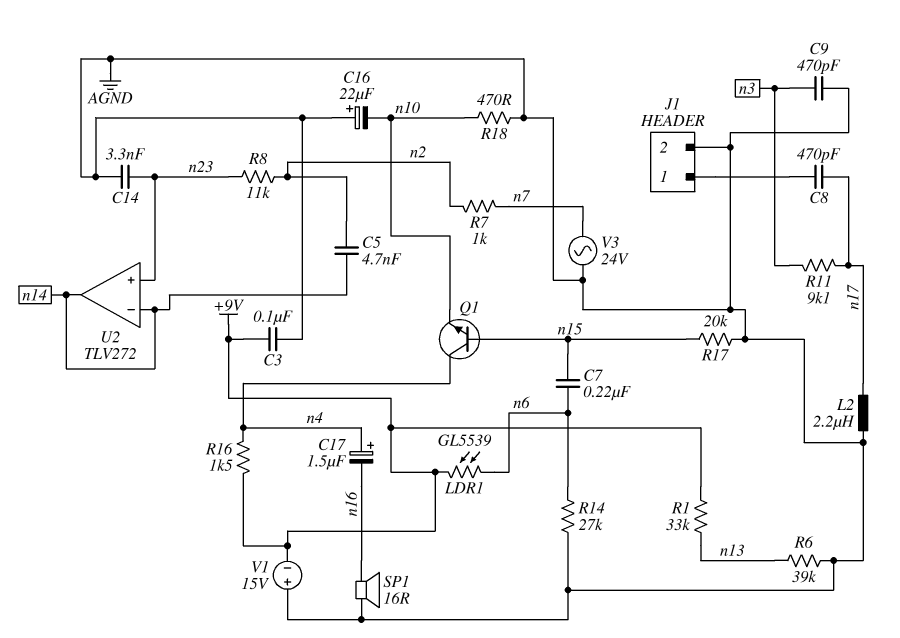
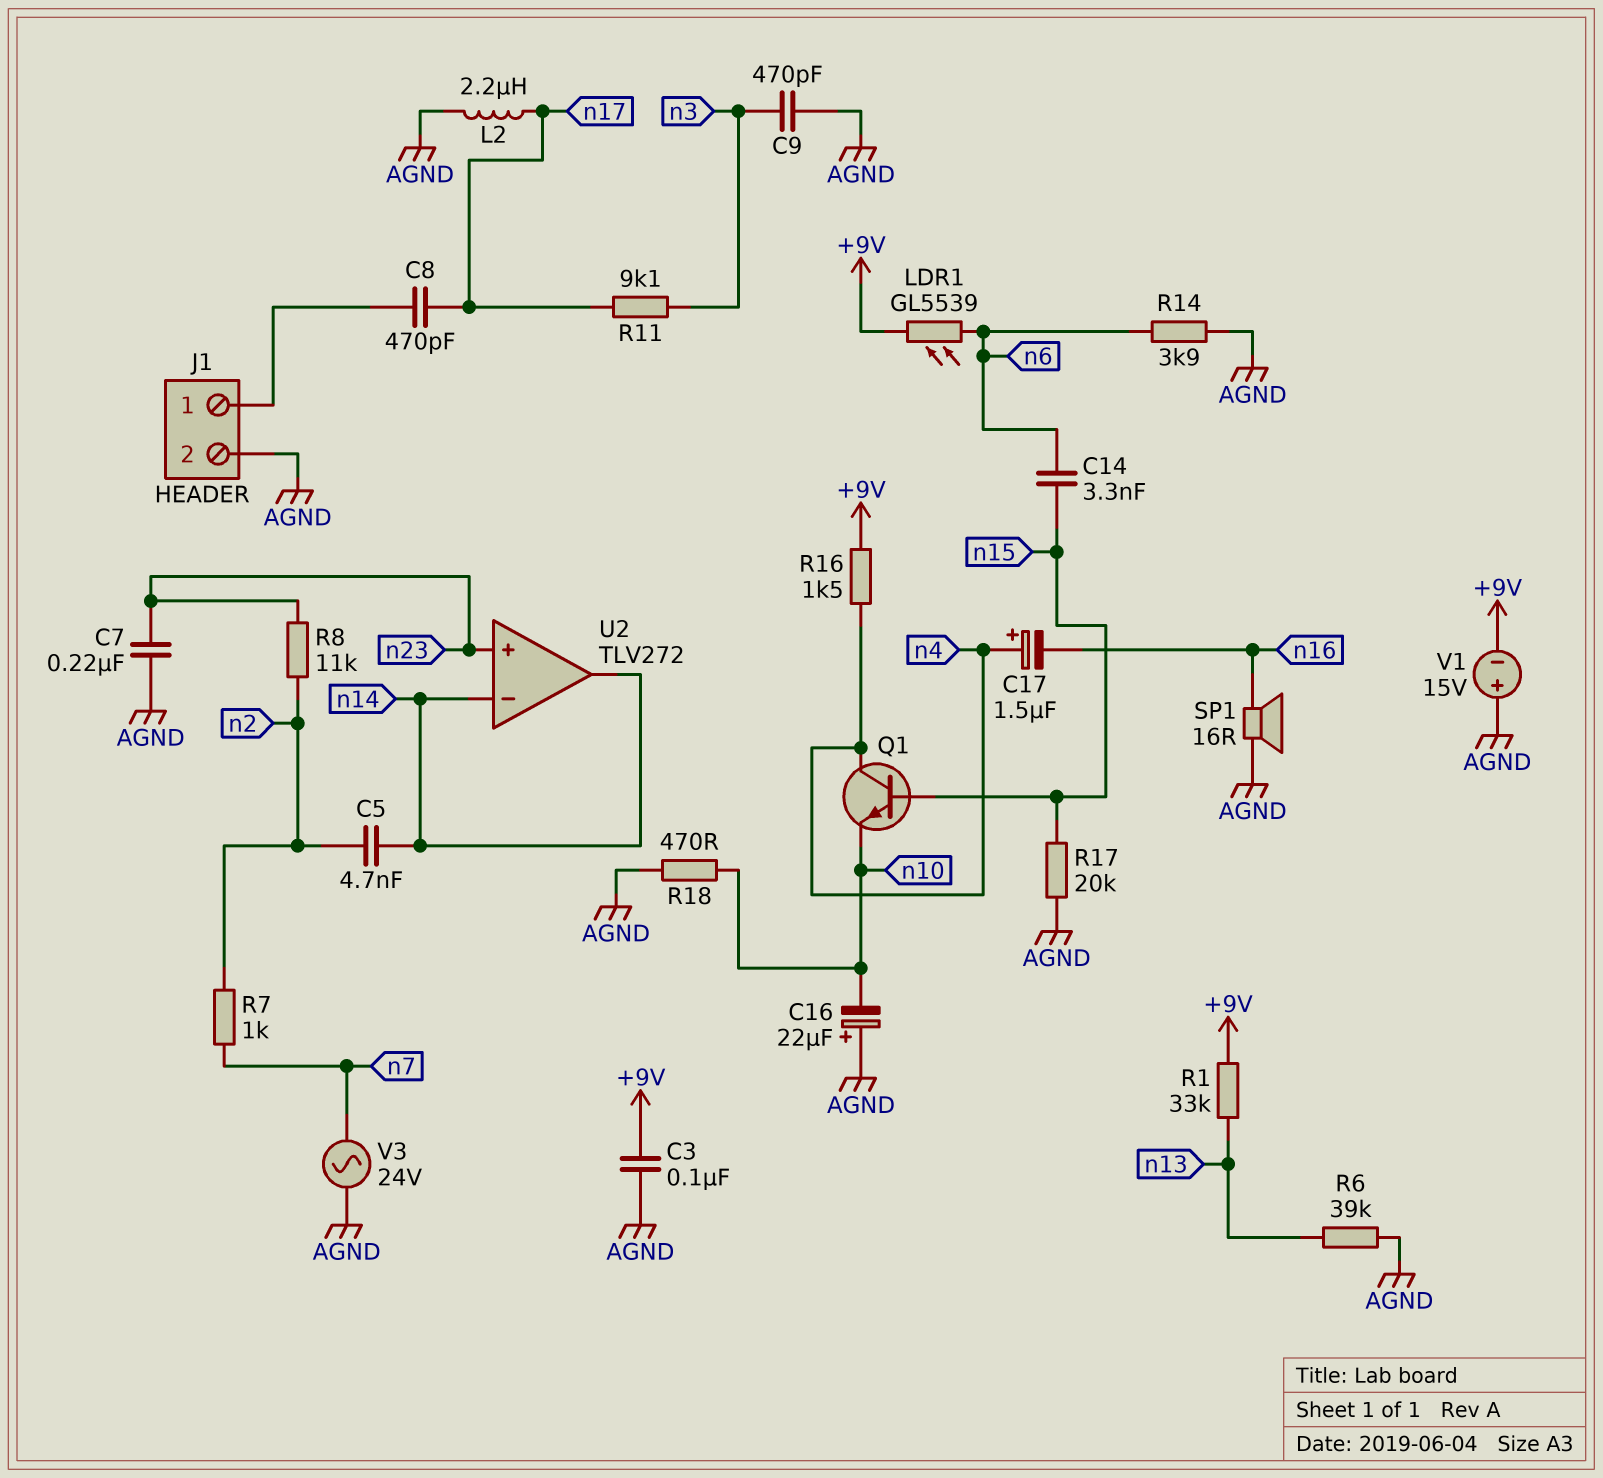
C7: 220nF (n6, n15) -> 220nF (AGND, n23)
C14: 3.3nF (AGND, n23) -> 3.3nF (n6, n15)
R14: 27k (AGND, n6) -> 3.9k (AGND, n6)

